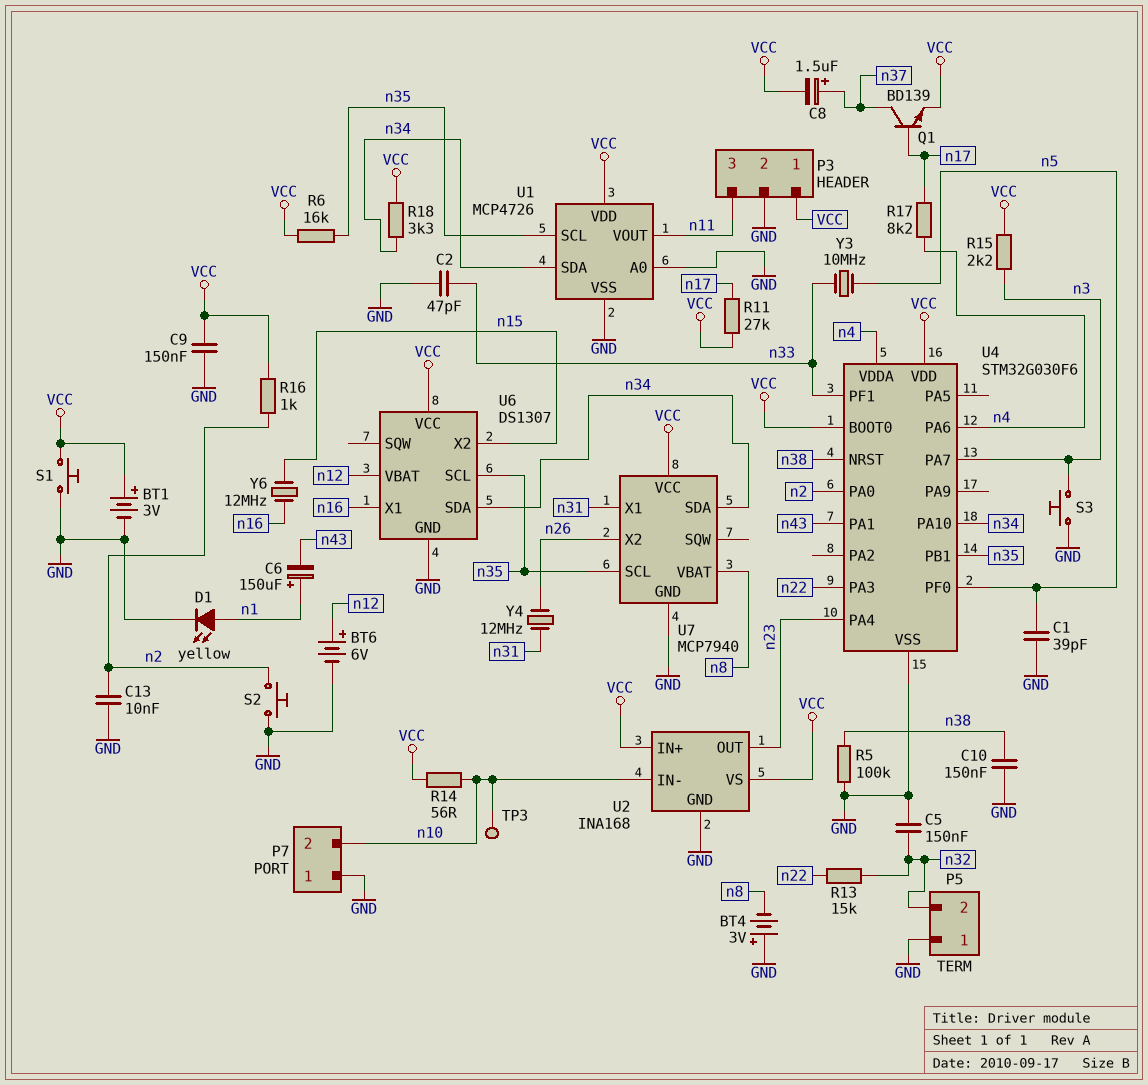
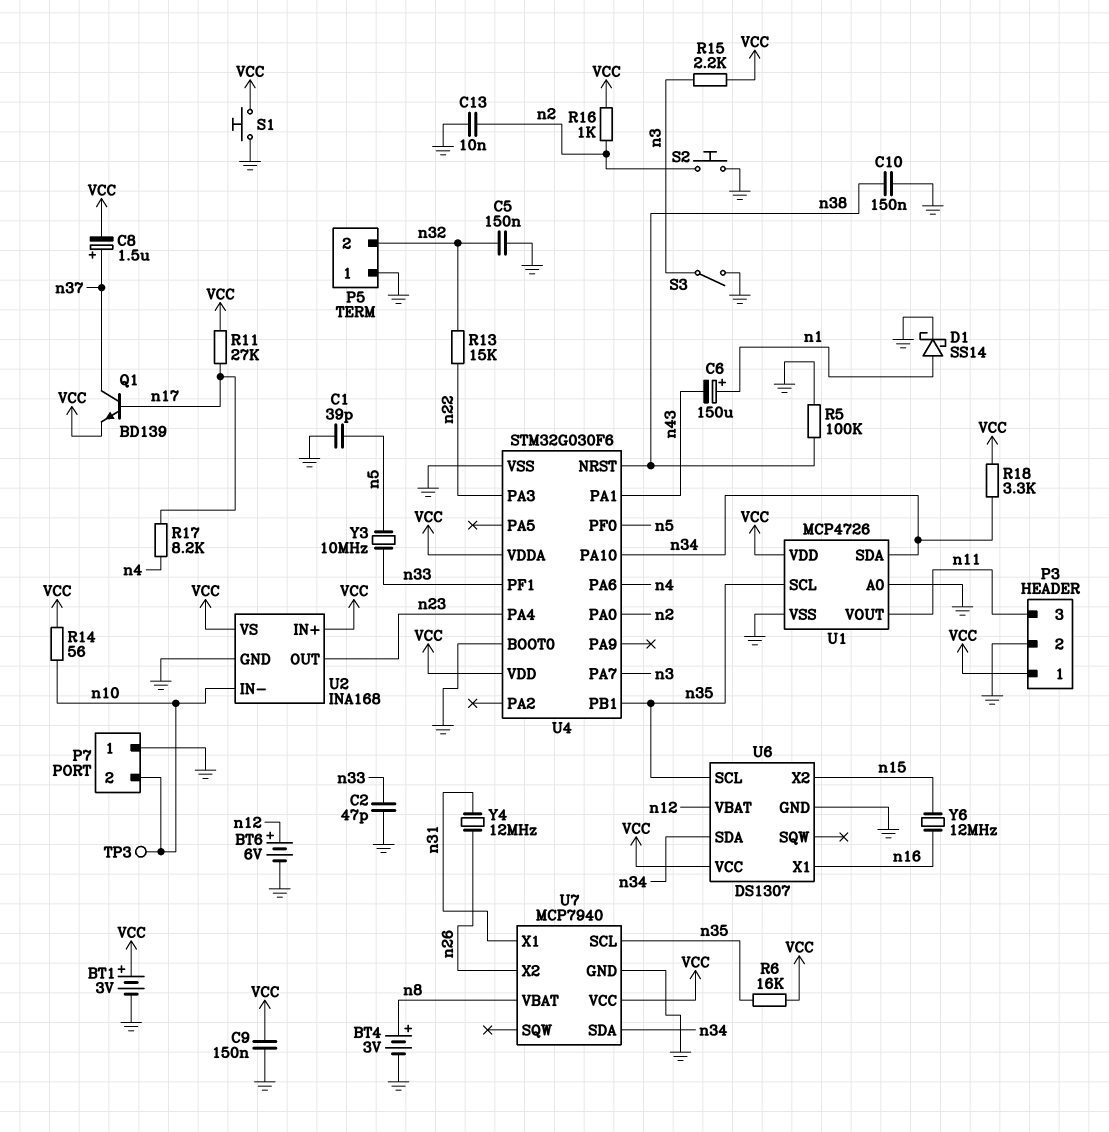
BT4: 3V (plus GND, minus n8) -> 3V (plus n8, minus GND)
D1: LED yellow (A n1, K GND) -> schottky SS14 (A n1, K GND)
S3: button (GND, n3) -> switch (GND, n3)
U4 pin BOOT0: VCC -> GND
U4 pin VDDA: n4 -> VCC

